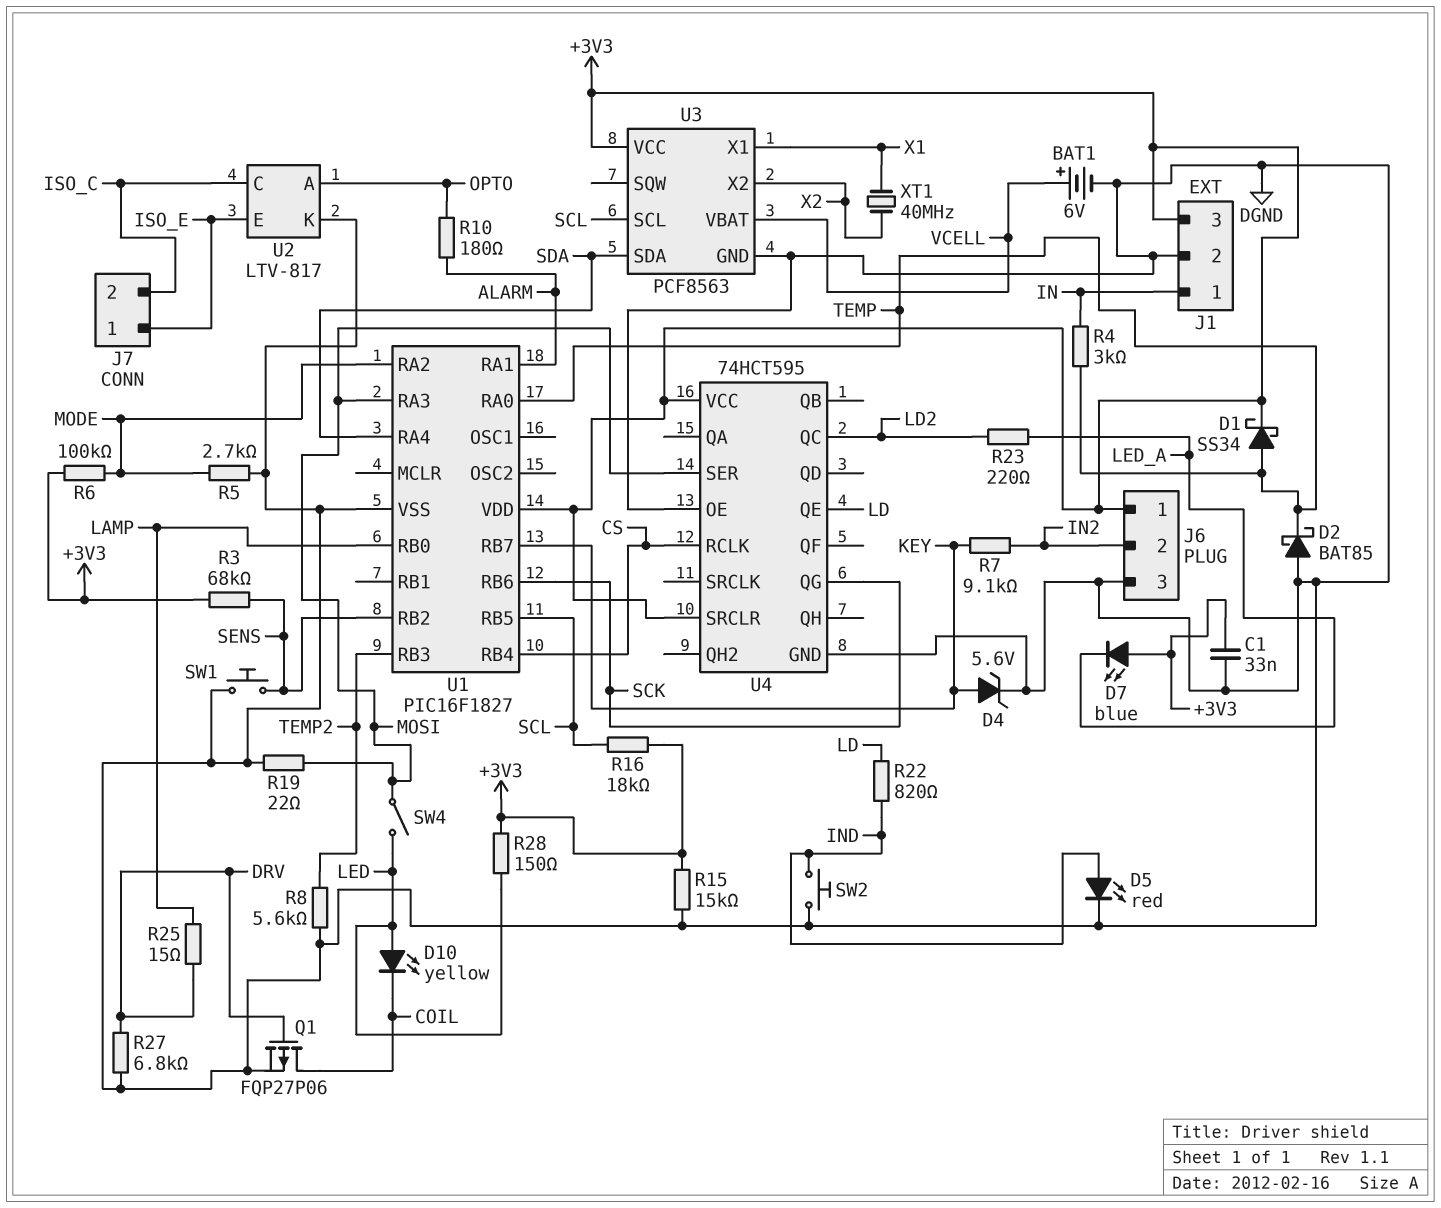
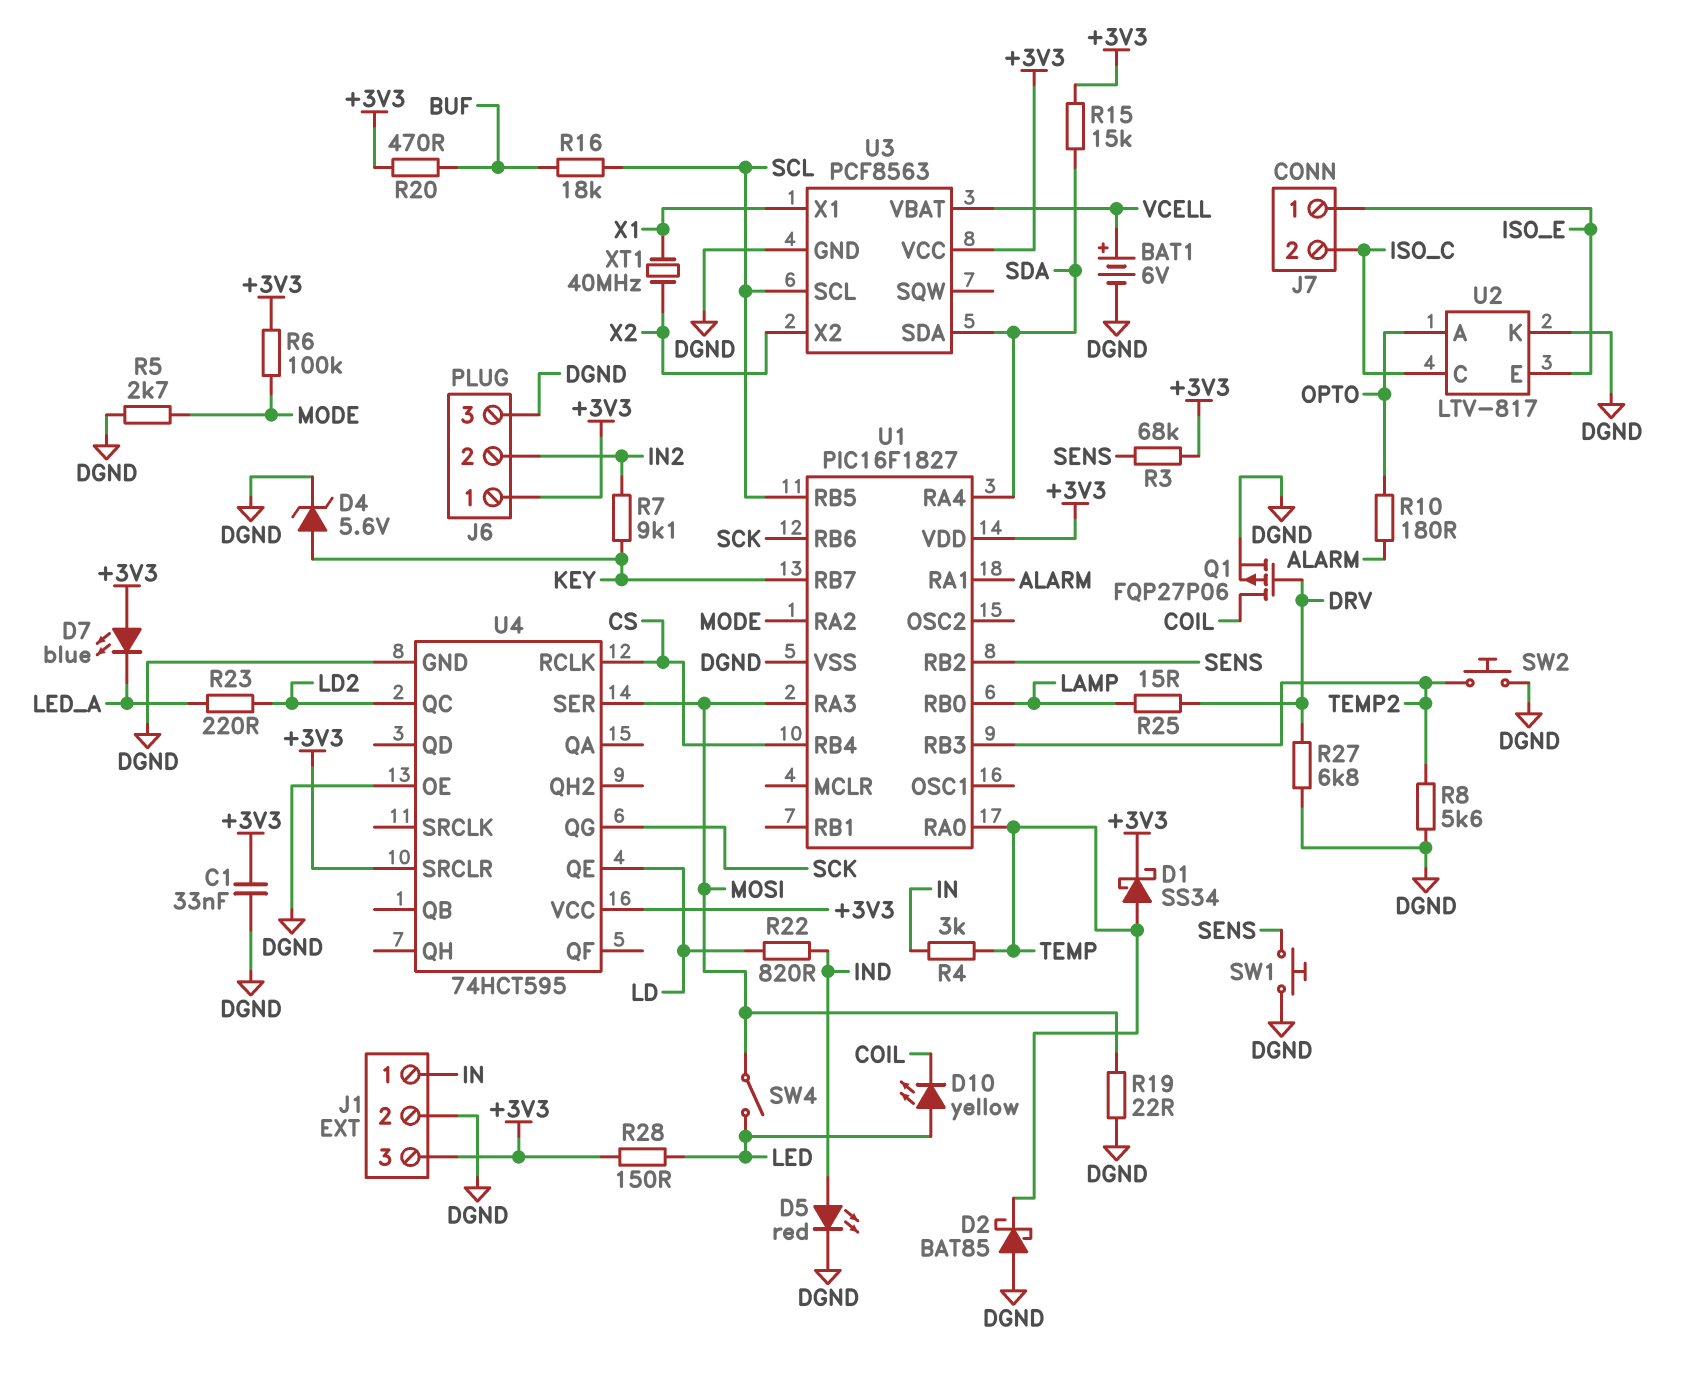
R15: 15k (+3V3, DGND) -> 15k (+3V3, SDA)
R16: 18k (+3V3, SCL) -> 18k (BUF, SCL)
R20: none -> 470 (+3V3, BUF)
SW2: button (DGND, IND) -> button (DGND, TEMP2)

